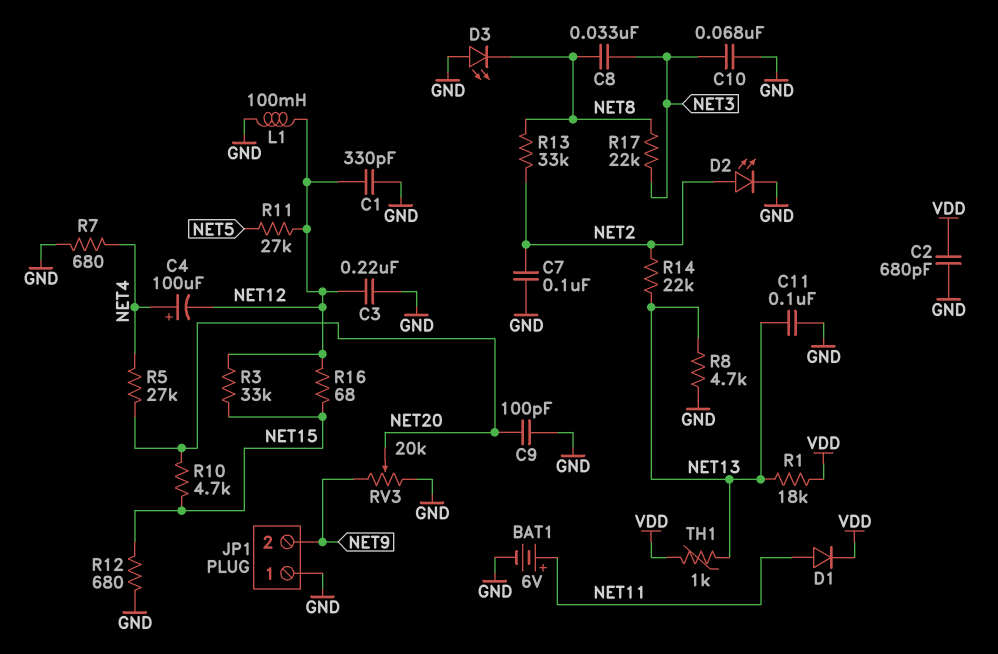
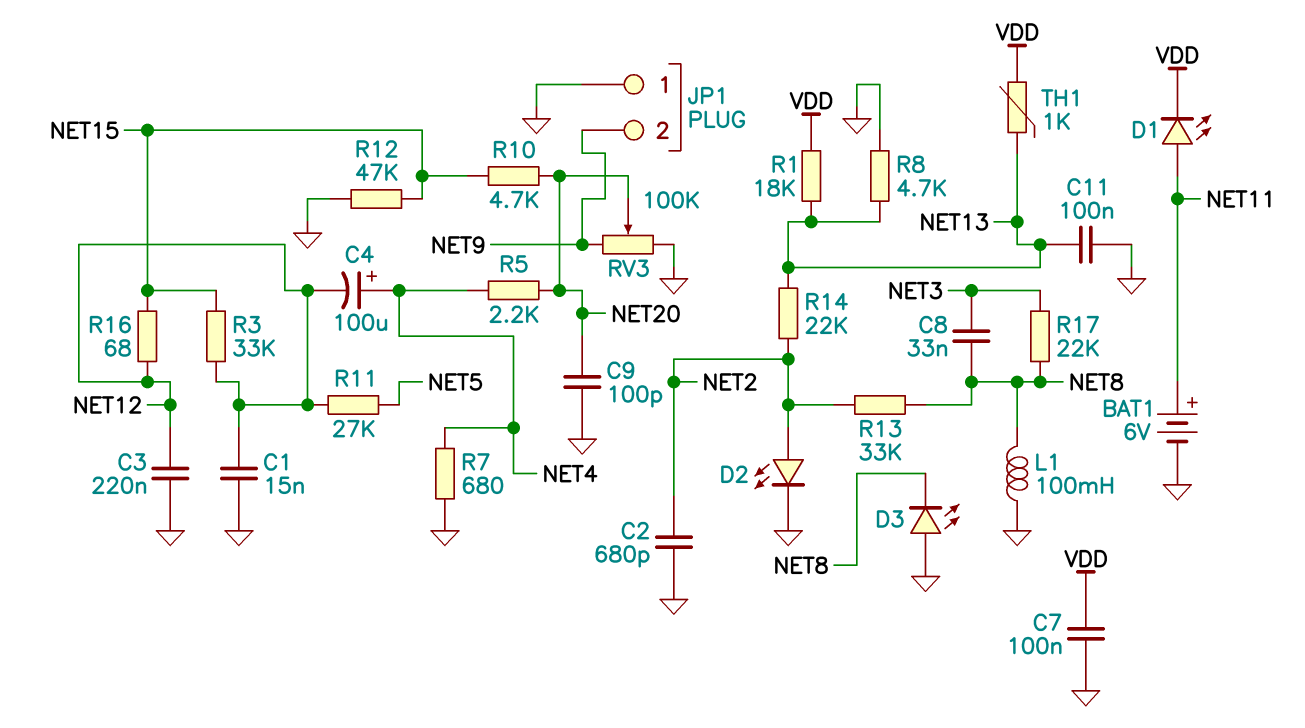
C1: 330pF (GND, NET12) -> 15nF (GND, NET12)
C2: 680pF (GND, VDD) -> 680pF (GND, NET2)
C7: 100nF (GND, NET2) -> 100nF (GND, VDD)
C10: 68nF (GND, NET3) -> none
D1: diode (A NET11, K VDD) -> LED (A NET11, K VDD)
L1: 100mH (GND, NET12) -> 100mH (GND, NET8)
R5: 27k (NET4, NET20) -> 2.2k (NET4, NET20)
R12: 680 (GND, NET15) -> 47k (GND, NET15)
RV3: 20k (GND, NET9, wiper NET20) -> 100k (GND, NET9, wiper NET20)

